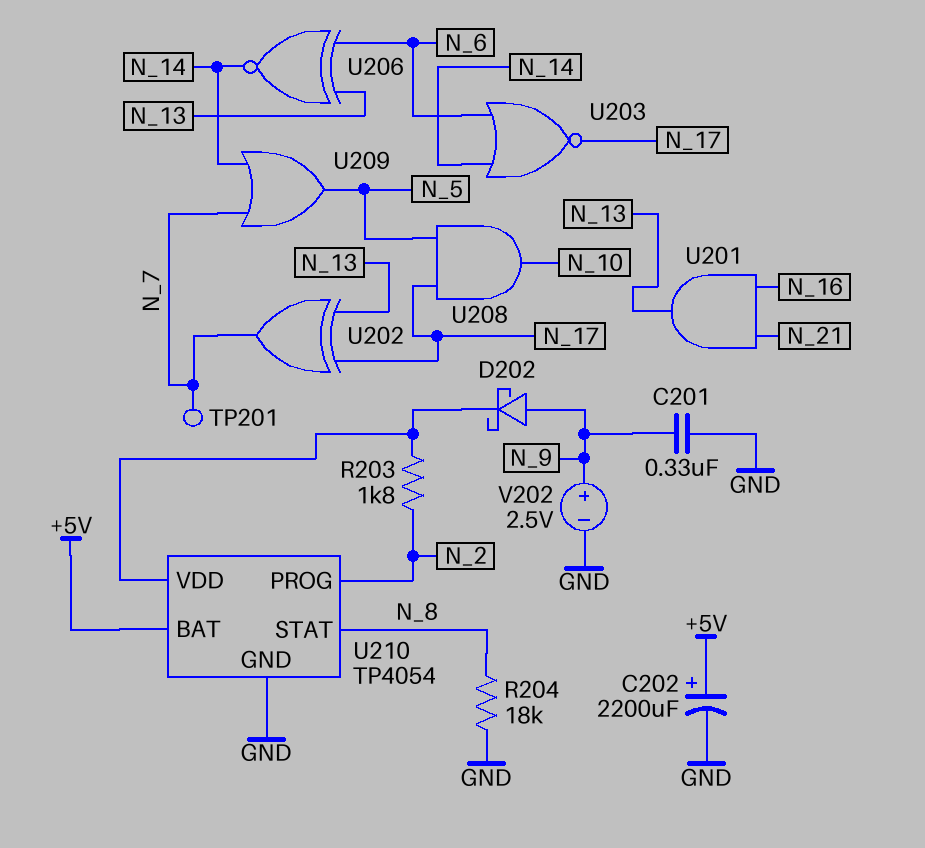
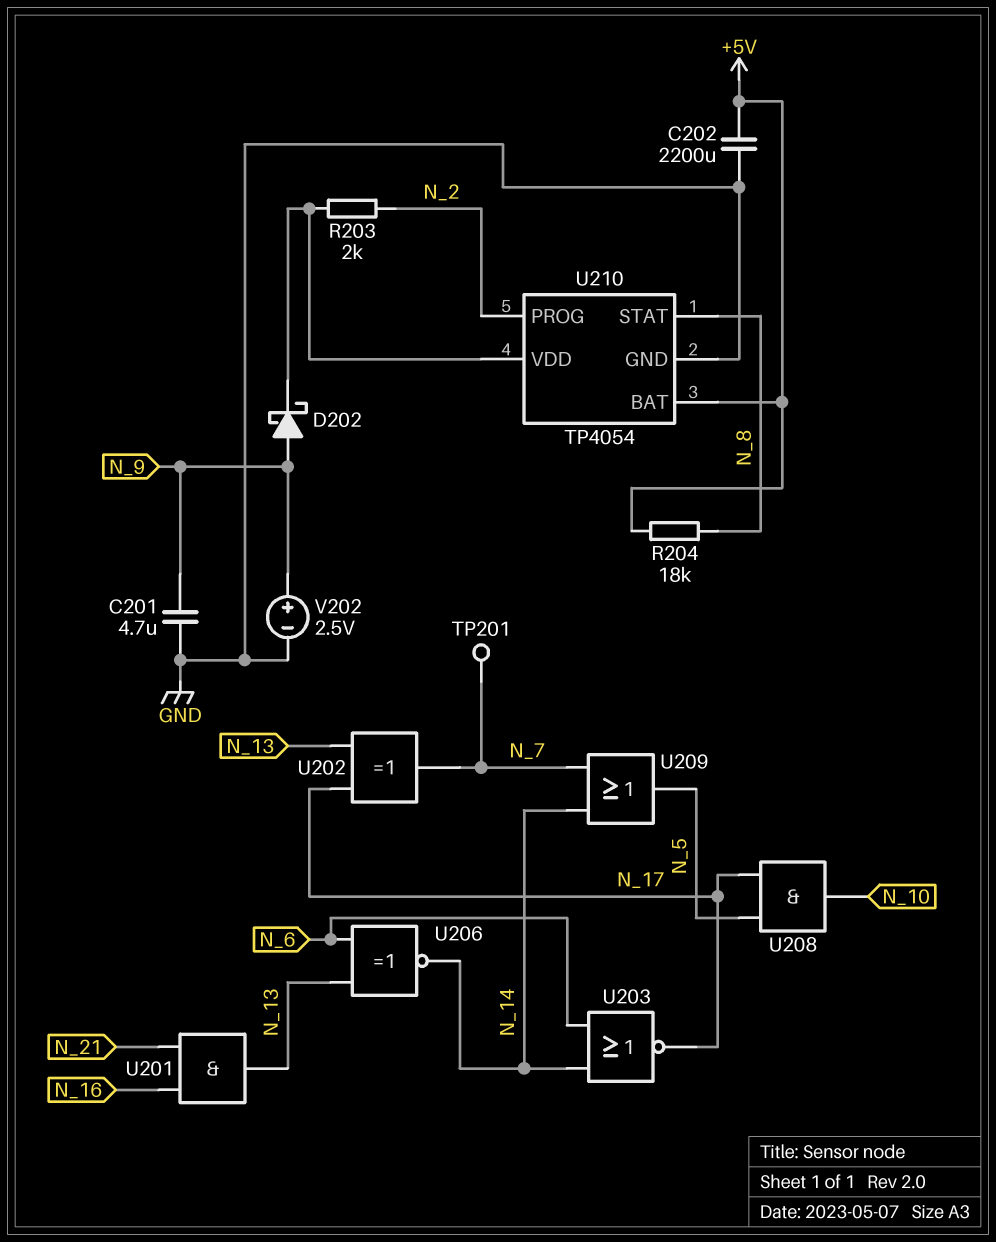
C201: 330nF (GND, N_9) -> 4.7uF (GND, N_9)
C202: 2200uF (plus +5V, minus GND) -> 2200uF (+5V, GND)
R203: 1.8k (N_2, U210/VDD) -> 2k (N_2, U210/VDD)
R204: 18k (GND, N_8) -> 18k (+5V, N_8)

